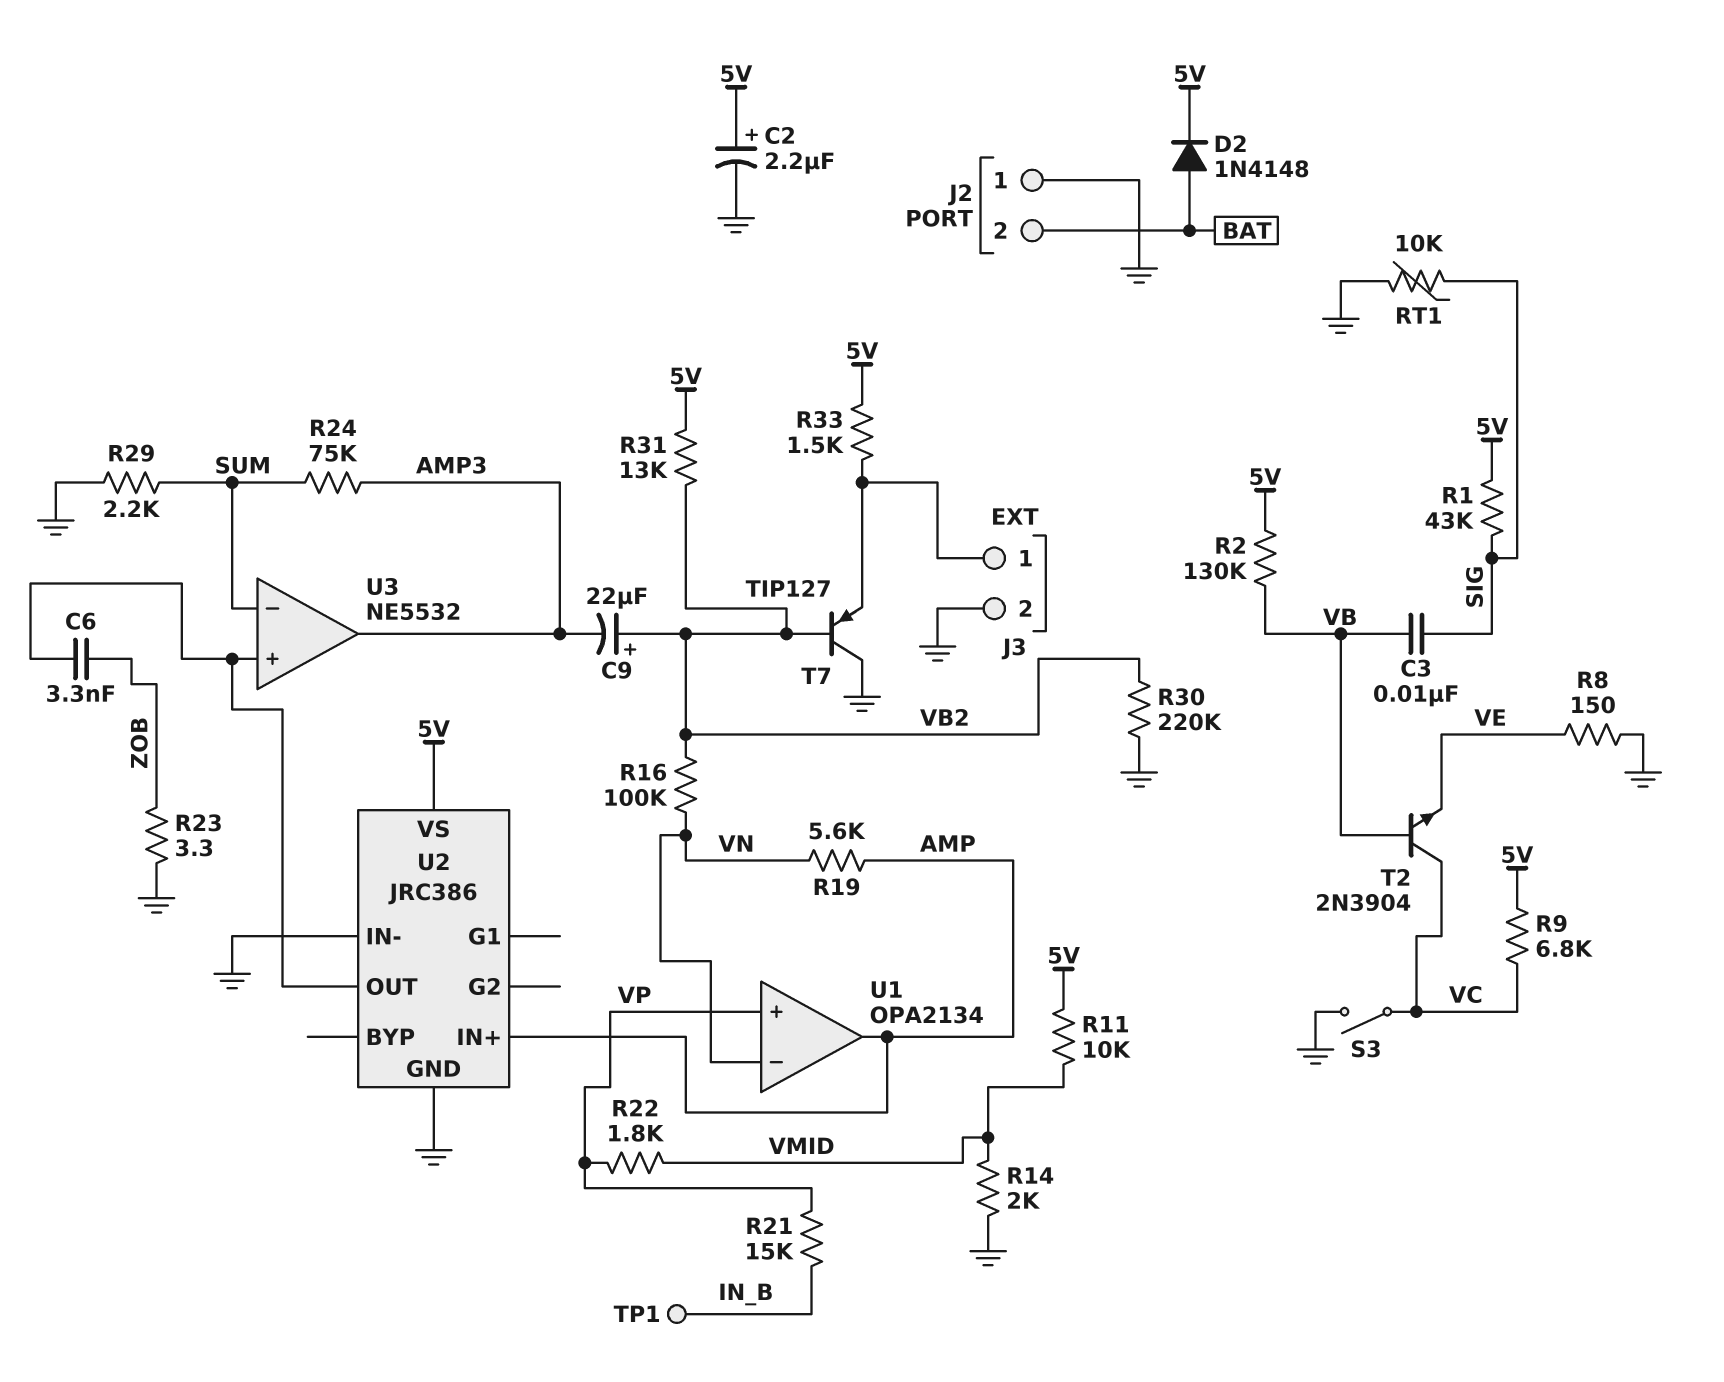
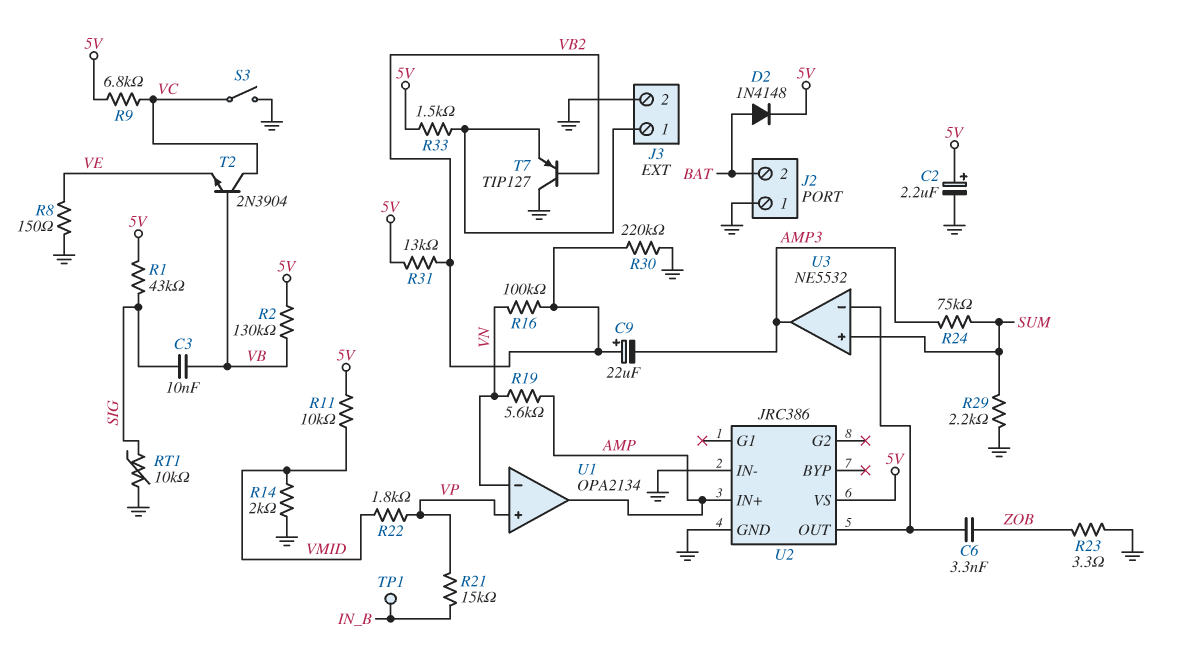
U3 pin in+: U2/OUT -> SUM
U3 pin in-: SUM -> U2/OUT

